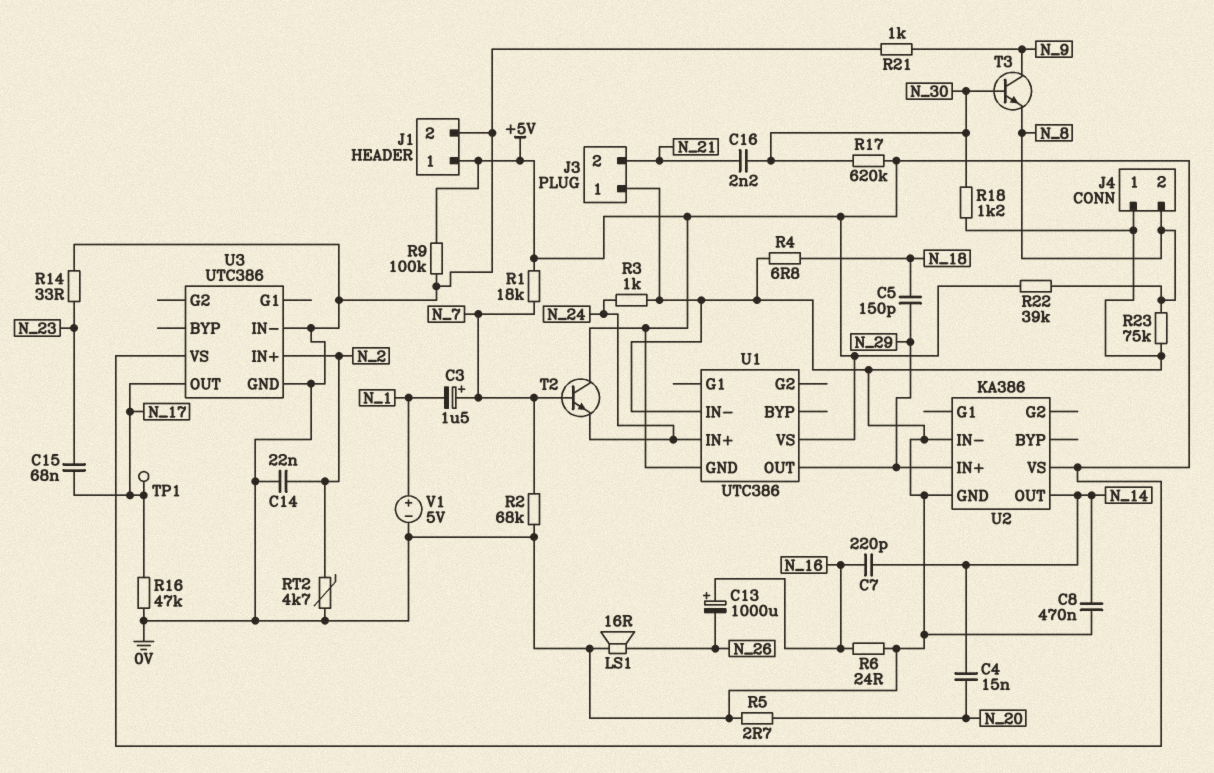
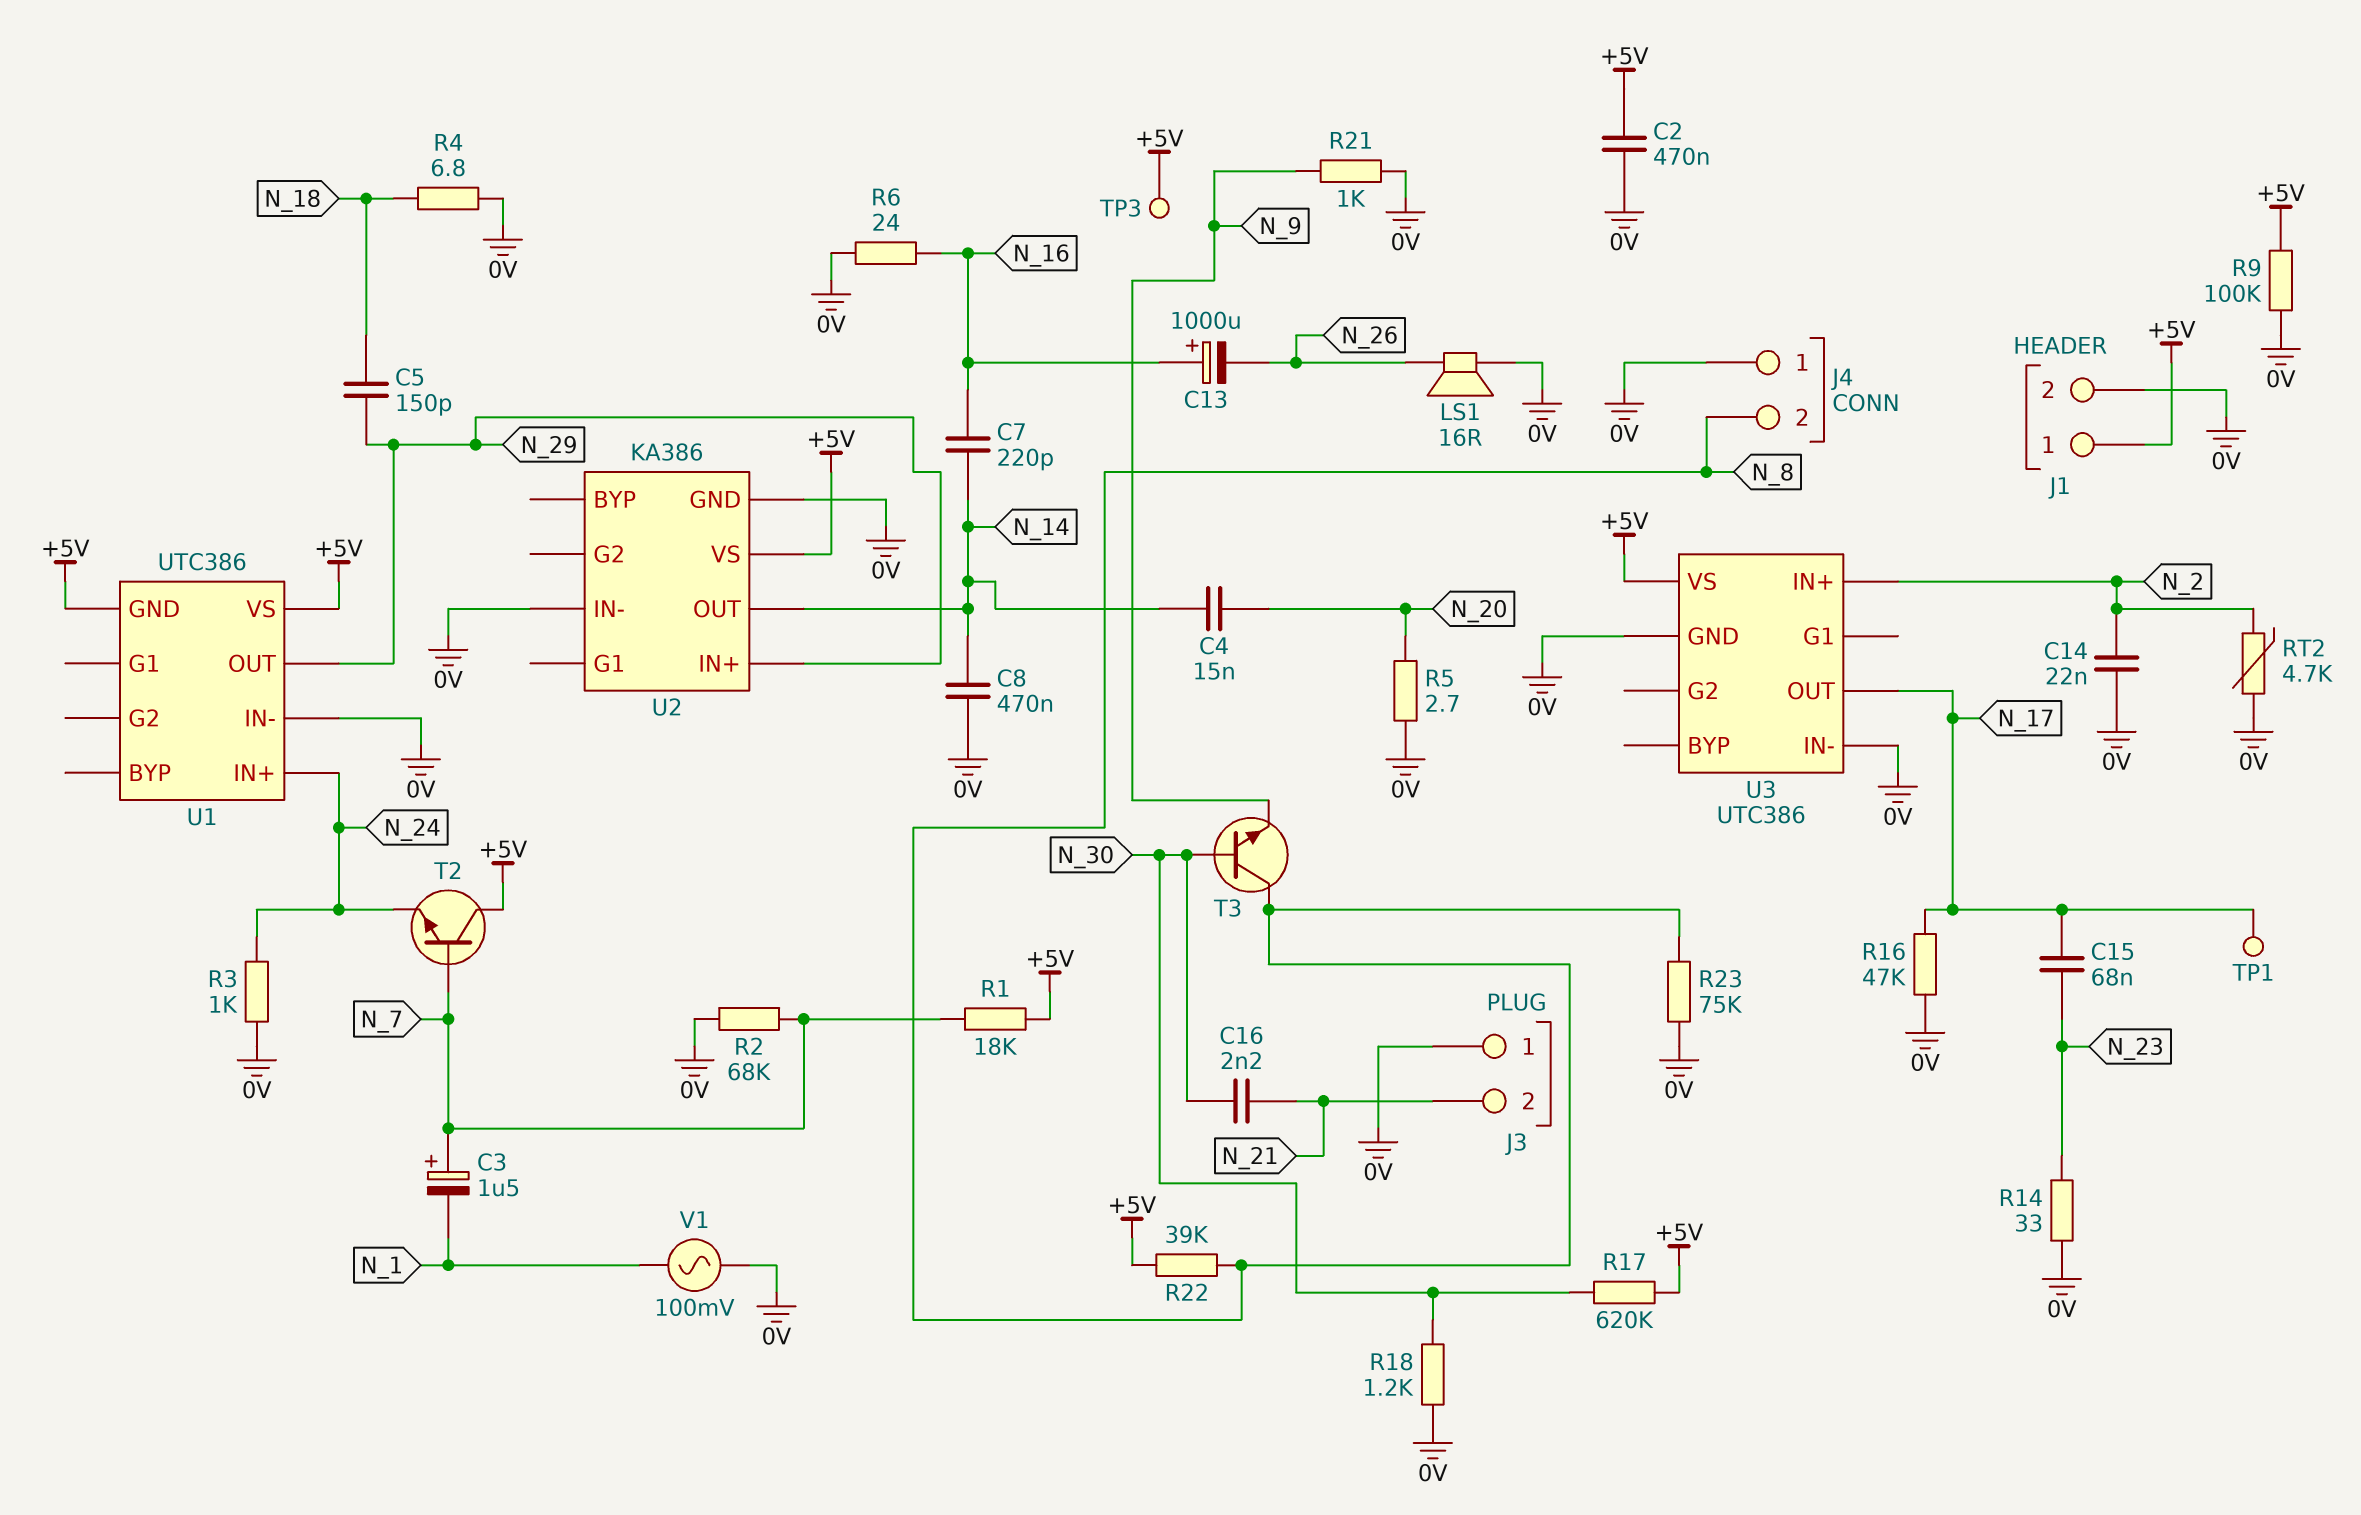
C2: none -> 470nF (+5V, 0V)
T3: NPN (B N_30, C N_9, E N_8) -> NPN (B N_30, C N_8, E N_9)
TP3: none -> test point (+5V)
V1: 5V (plus N_1, minus 0V) -> AC 100mV (0V, N_1)

